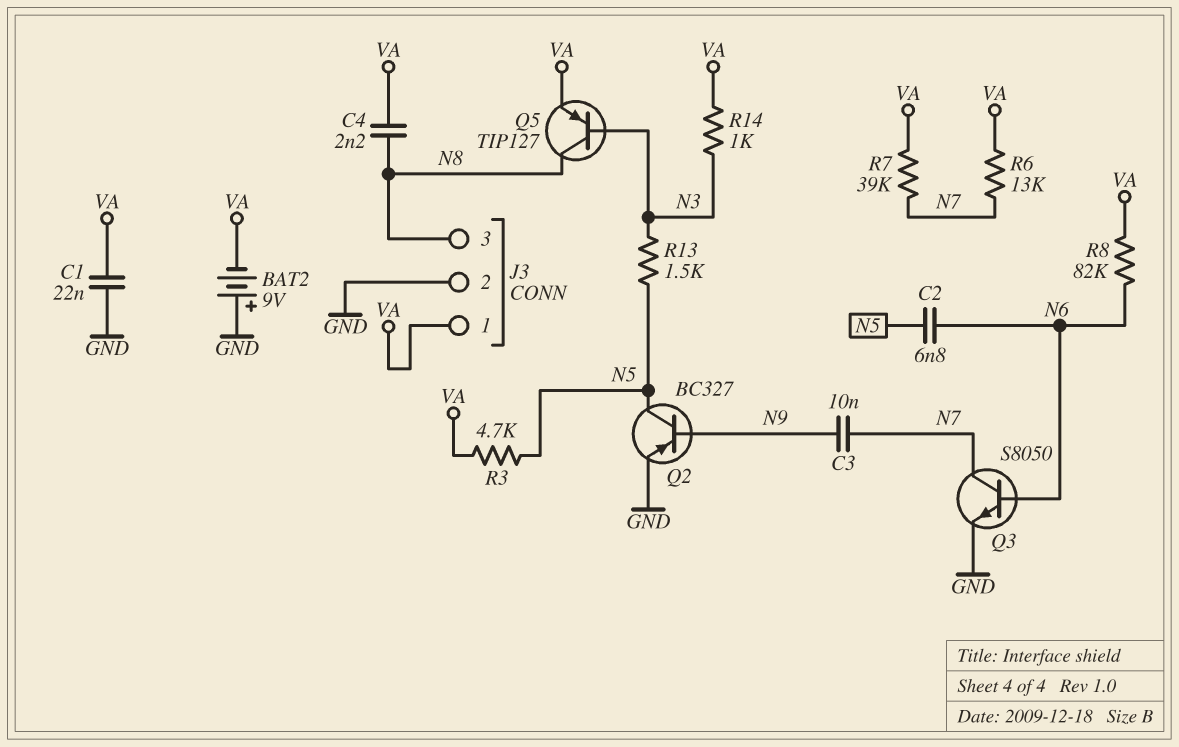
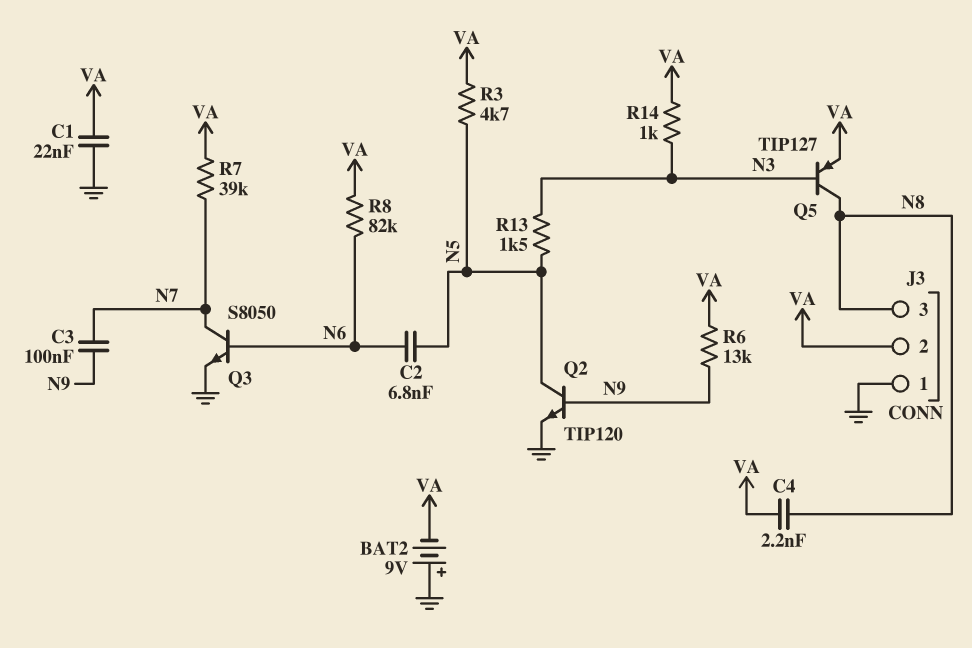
C3: 10nF (N7, N9) -> 100nF (N7, N9)
J3 pin 1: VA -> GND
J3 pin 2: GND -> VA
Q2: PNP BC327 (B N9, C N5, E GND) -> NPN TIP120 (B N9, C N5, E GND)
R6: 13k (N7, VA) -> 13k (N9, VA)

